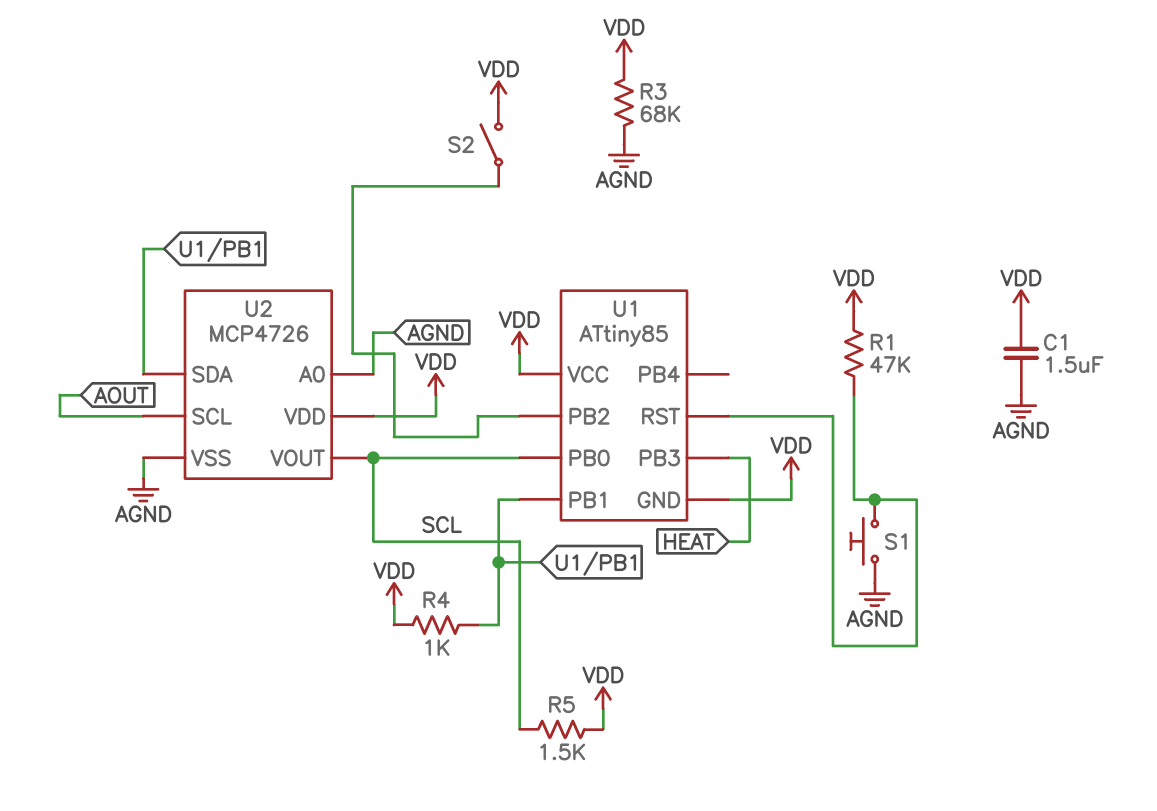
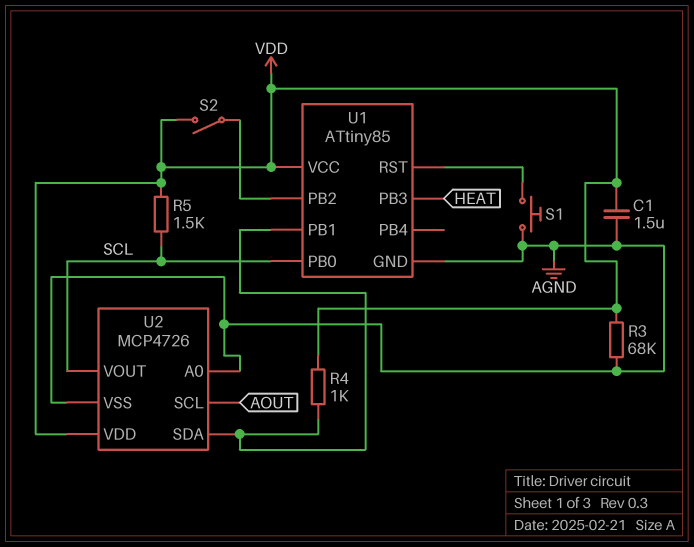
R1: 47k (U1/RST, VDD) -> none
U1 pin GND: VDD -> AGND

